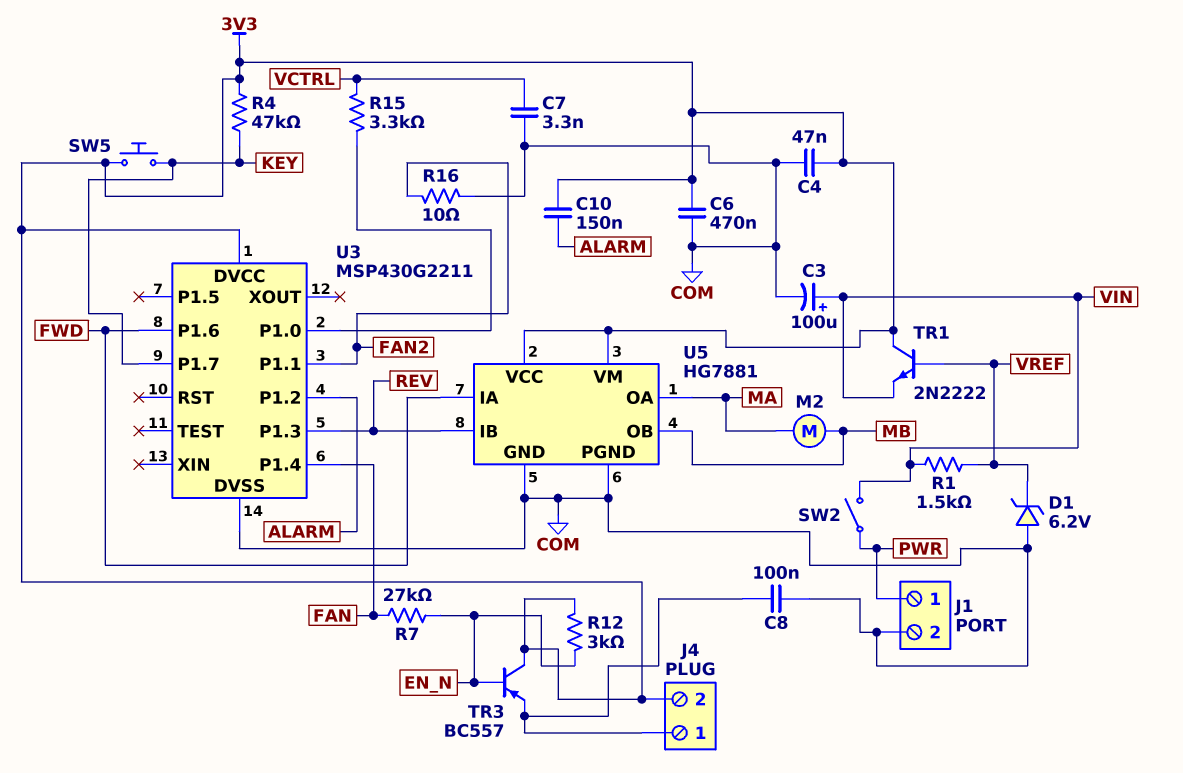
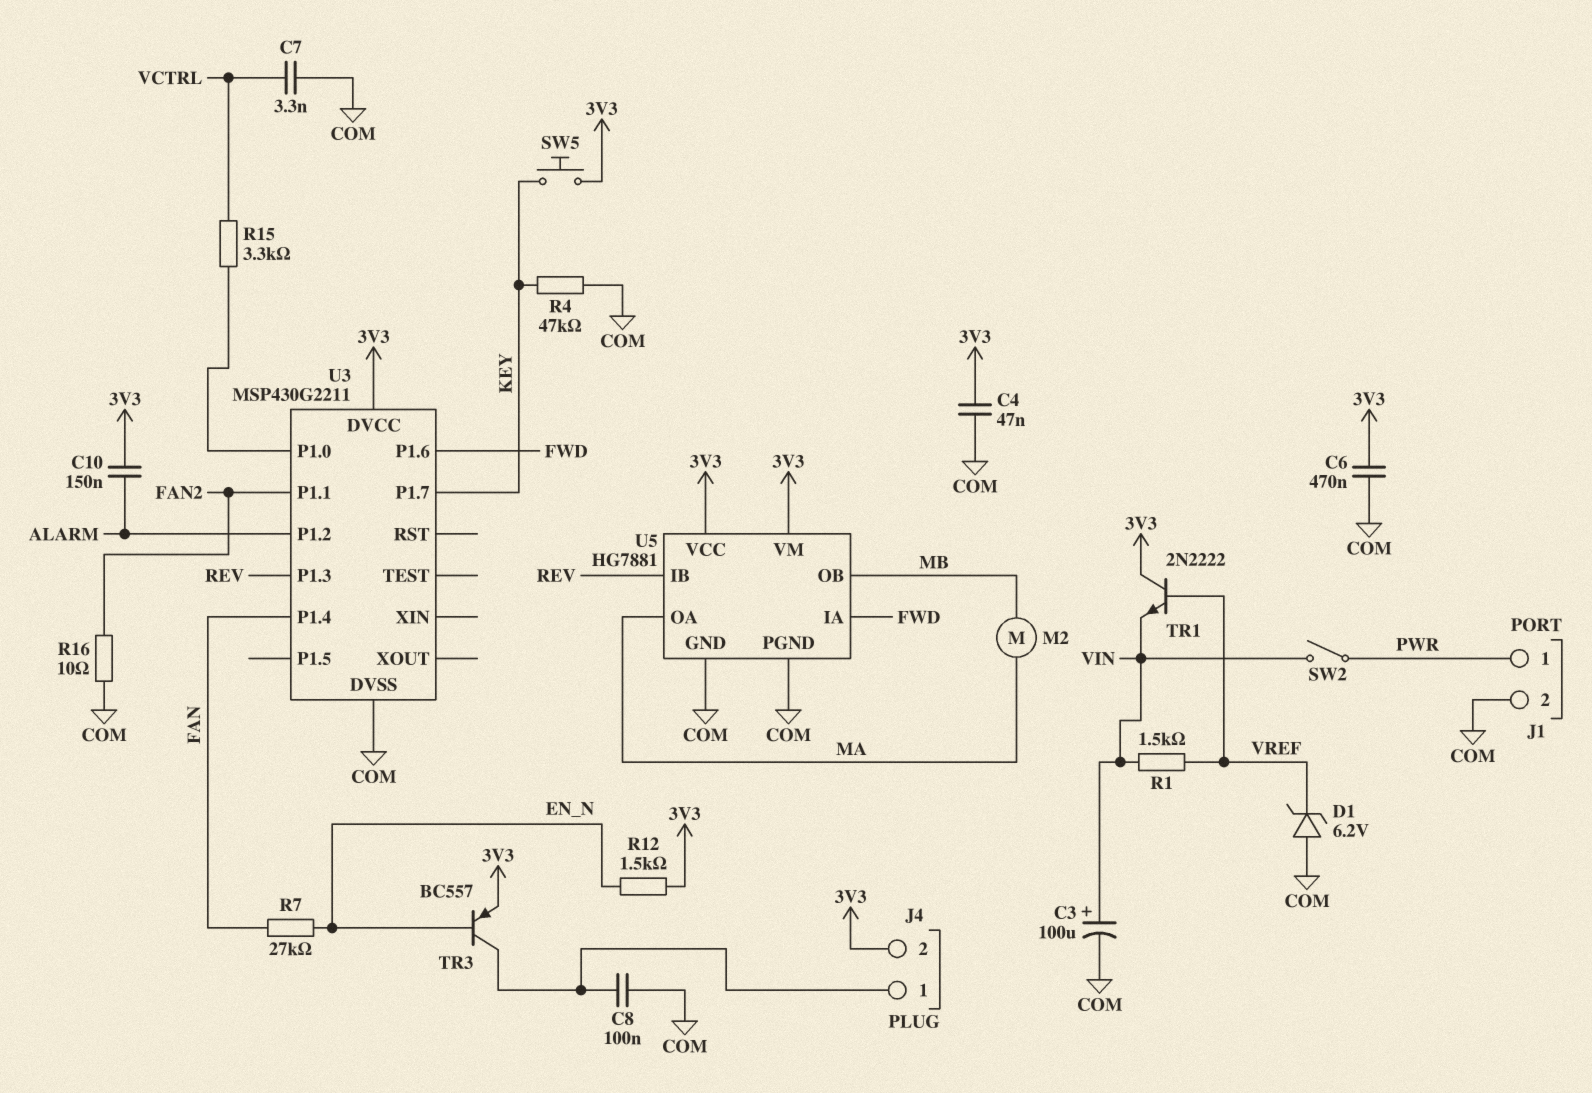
R4: 47k (3V3, KEY) -> 47k (COM, KEY)
R12: 3k (3V3, EN_N) -> 1.5k (3V3, EN_N)
TR3: PNP BC557 (B EN_N, C 3V3, E J4/1) -> PNP BC557 (B EN_N, C J4/1, E 3V3)

